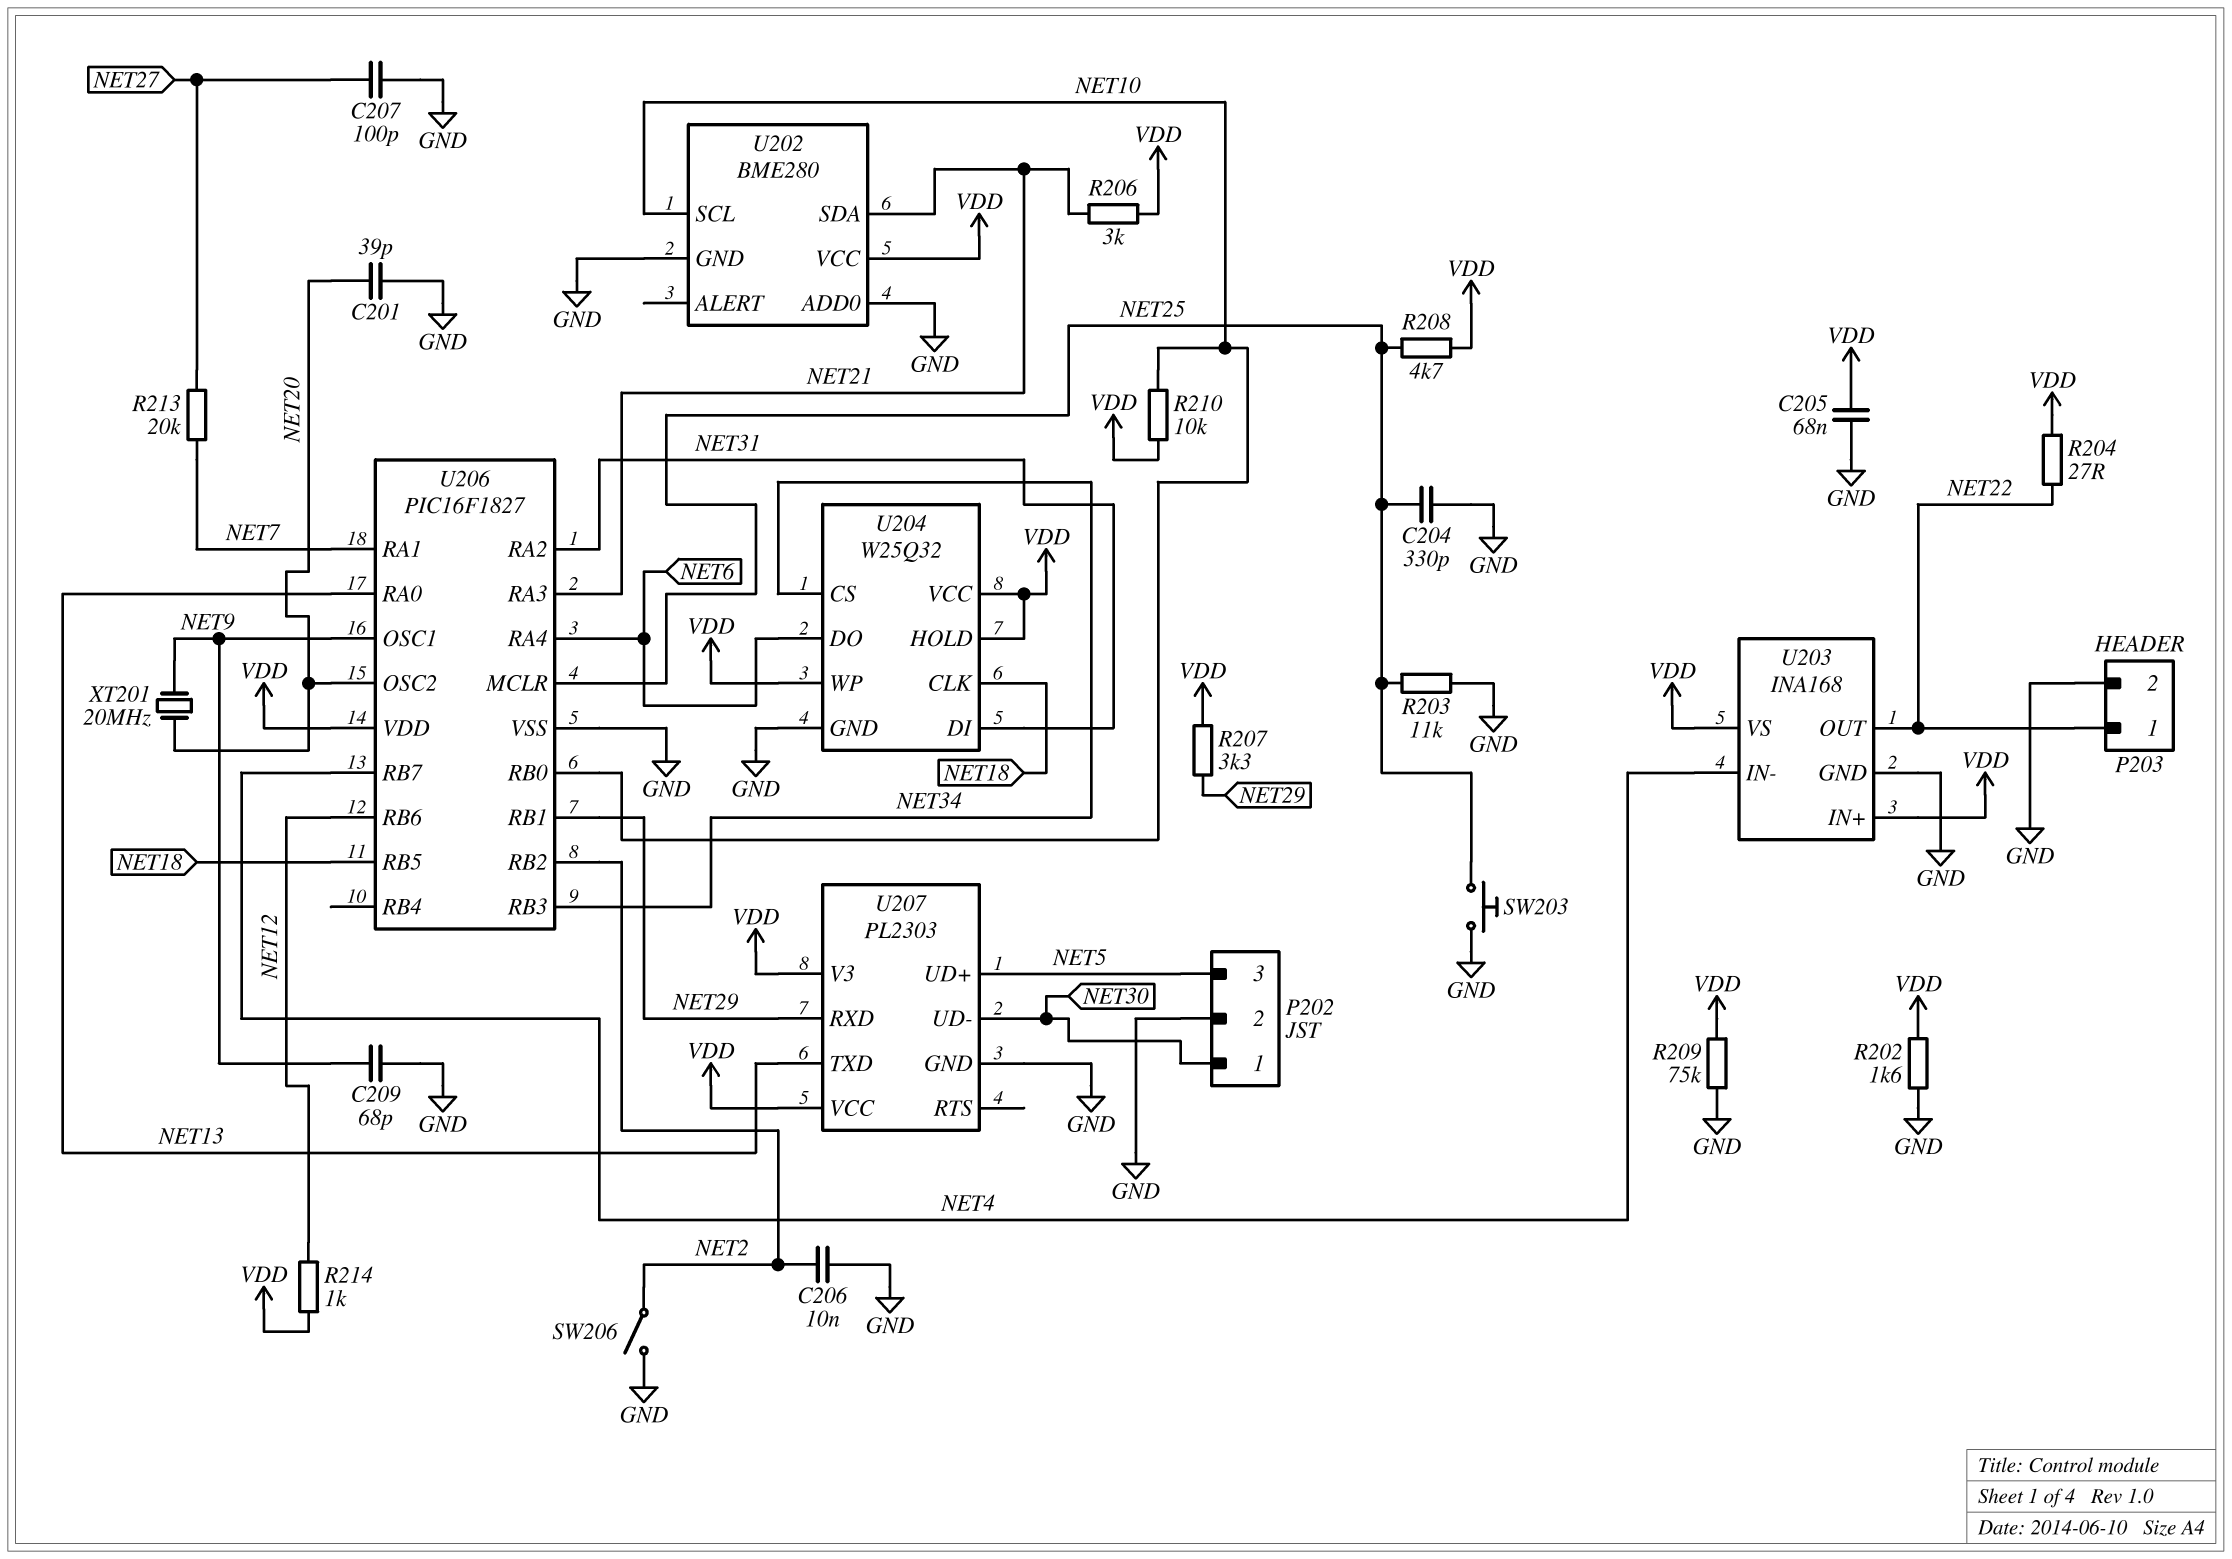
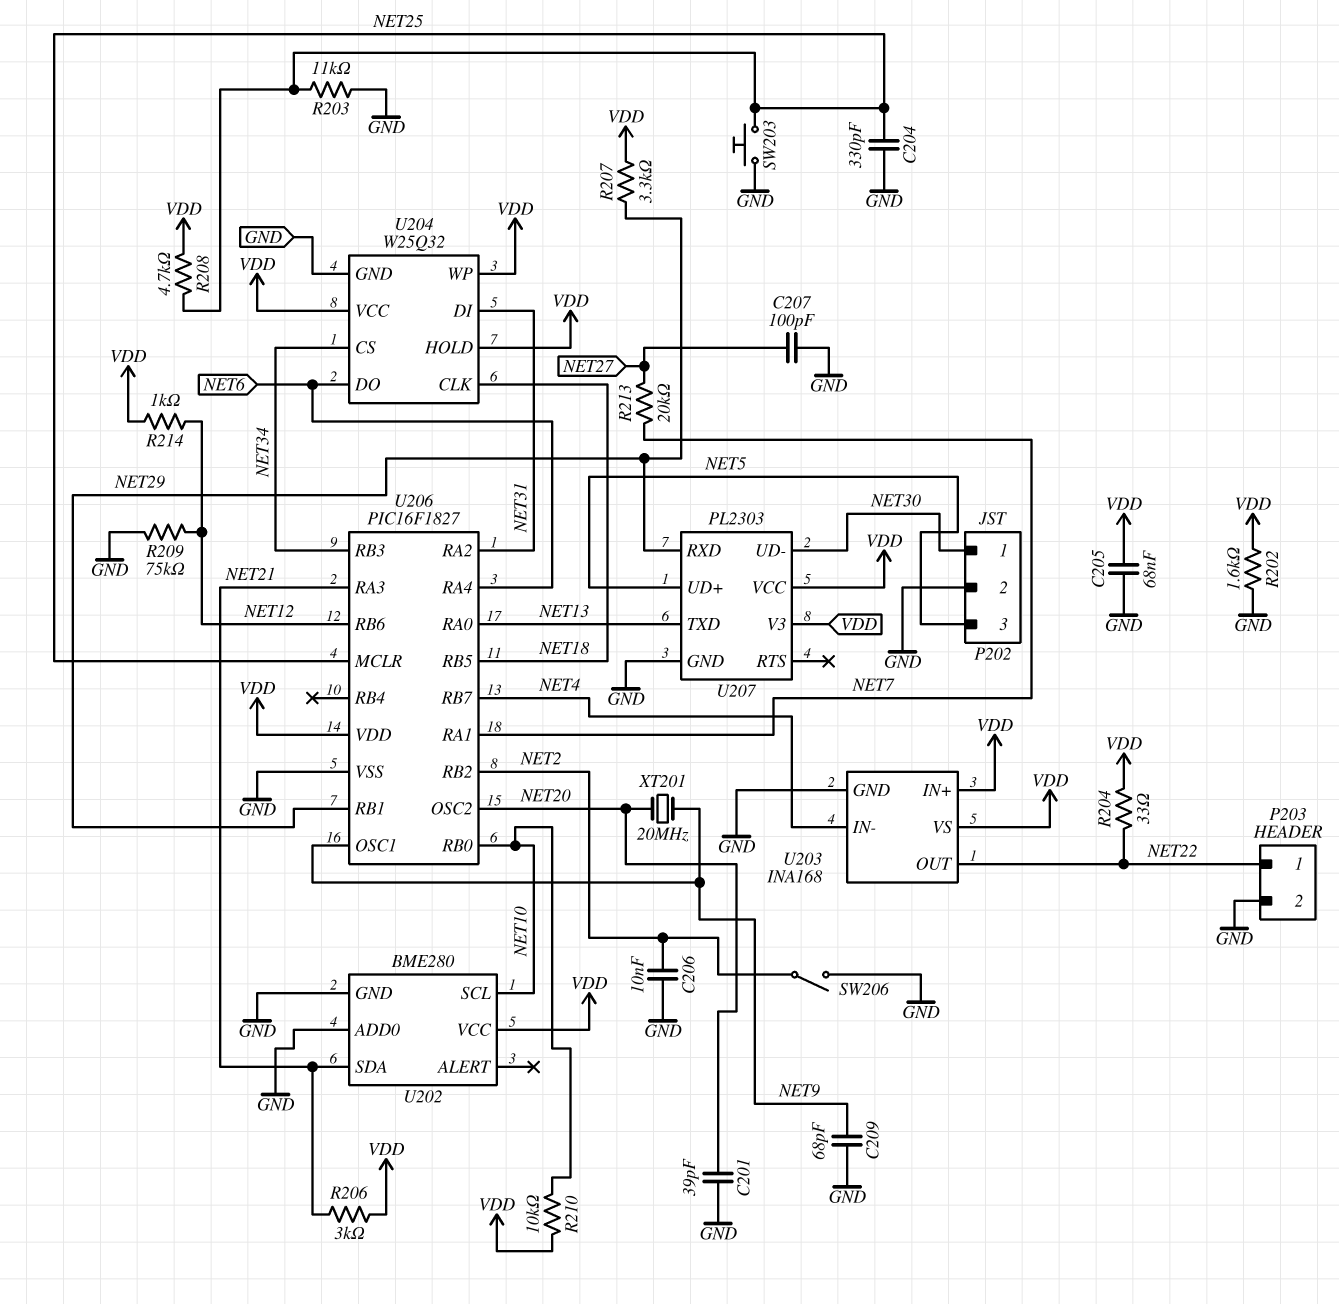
R204: 27 (NET22, VDD) -> 33 (NET22, VDD)
R209: 75k (GND, VDD) -> 75k (GND, NET12)

